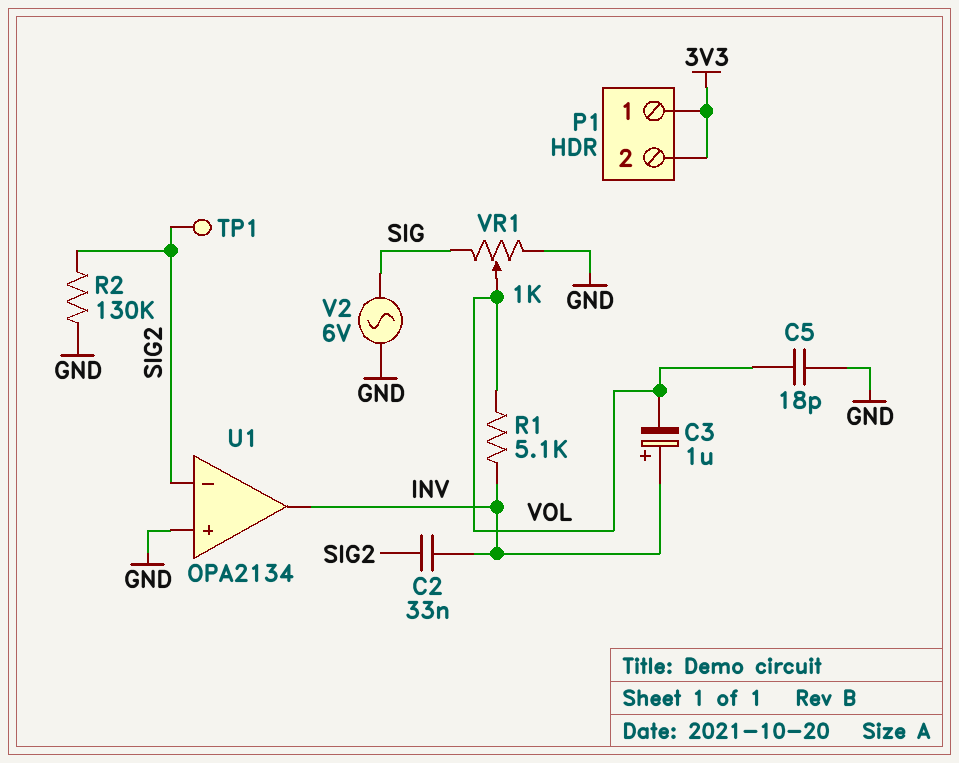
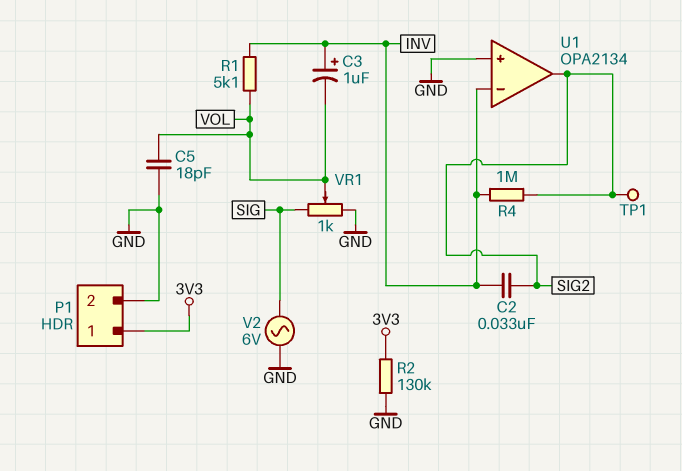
P1 pin 2: 3V3 -> GND
R2: 130k (GND, SIG2) -> 130k (3V3, GND)
R4: none -> 1M (INV, SIG2)
U1 pin in-: SIG2 -> INV
U1 pin out: INV -> SIG2

